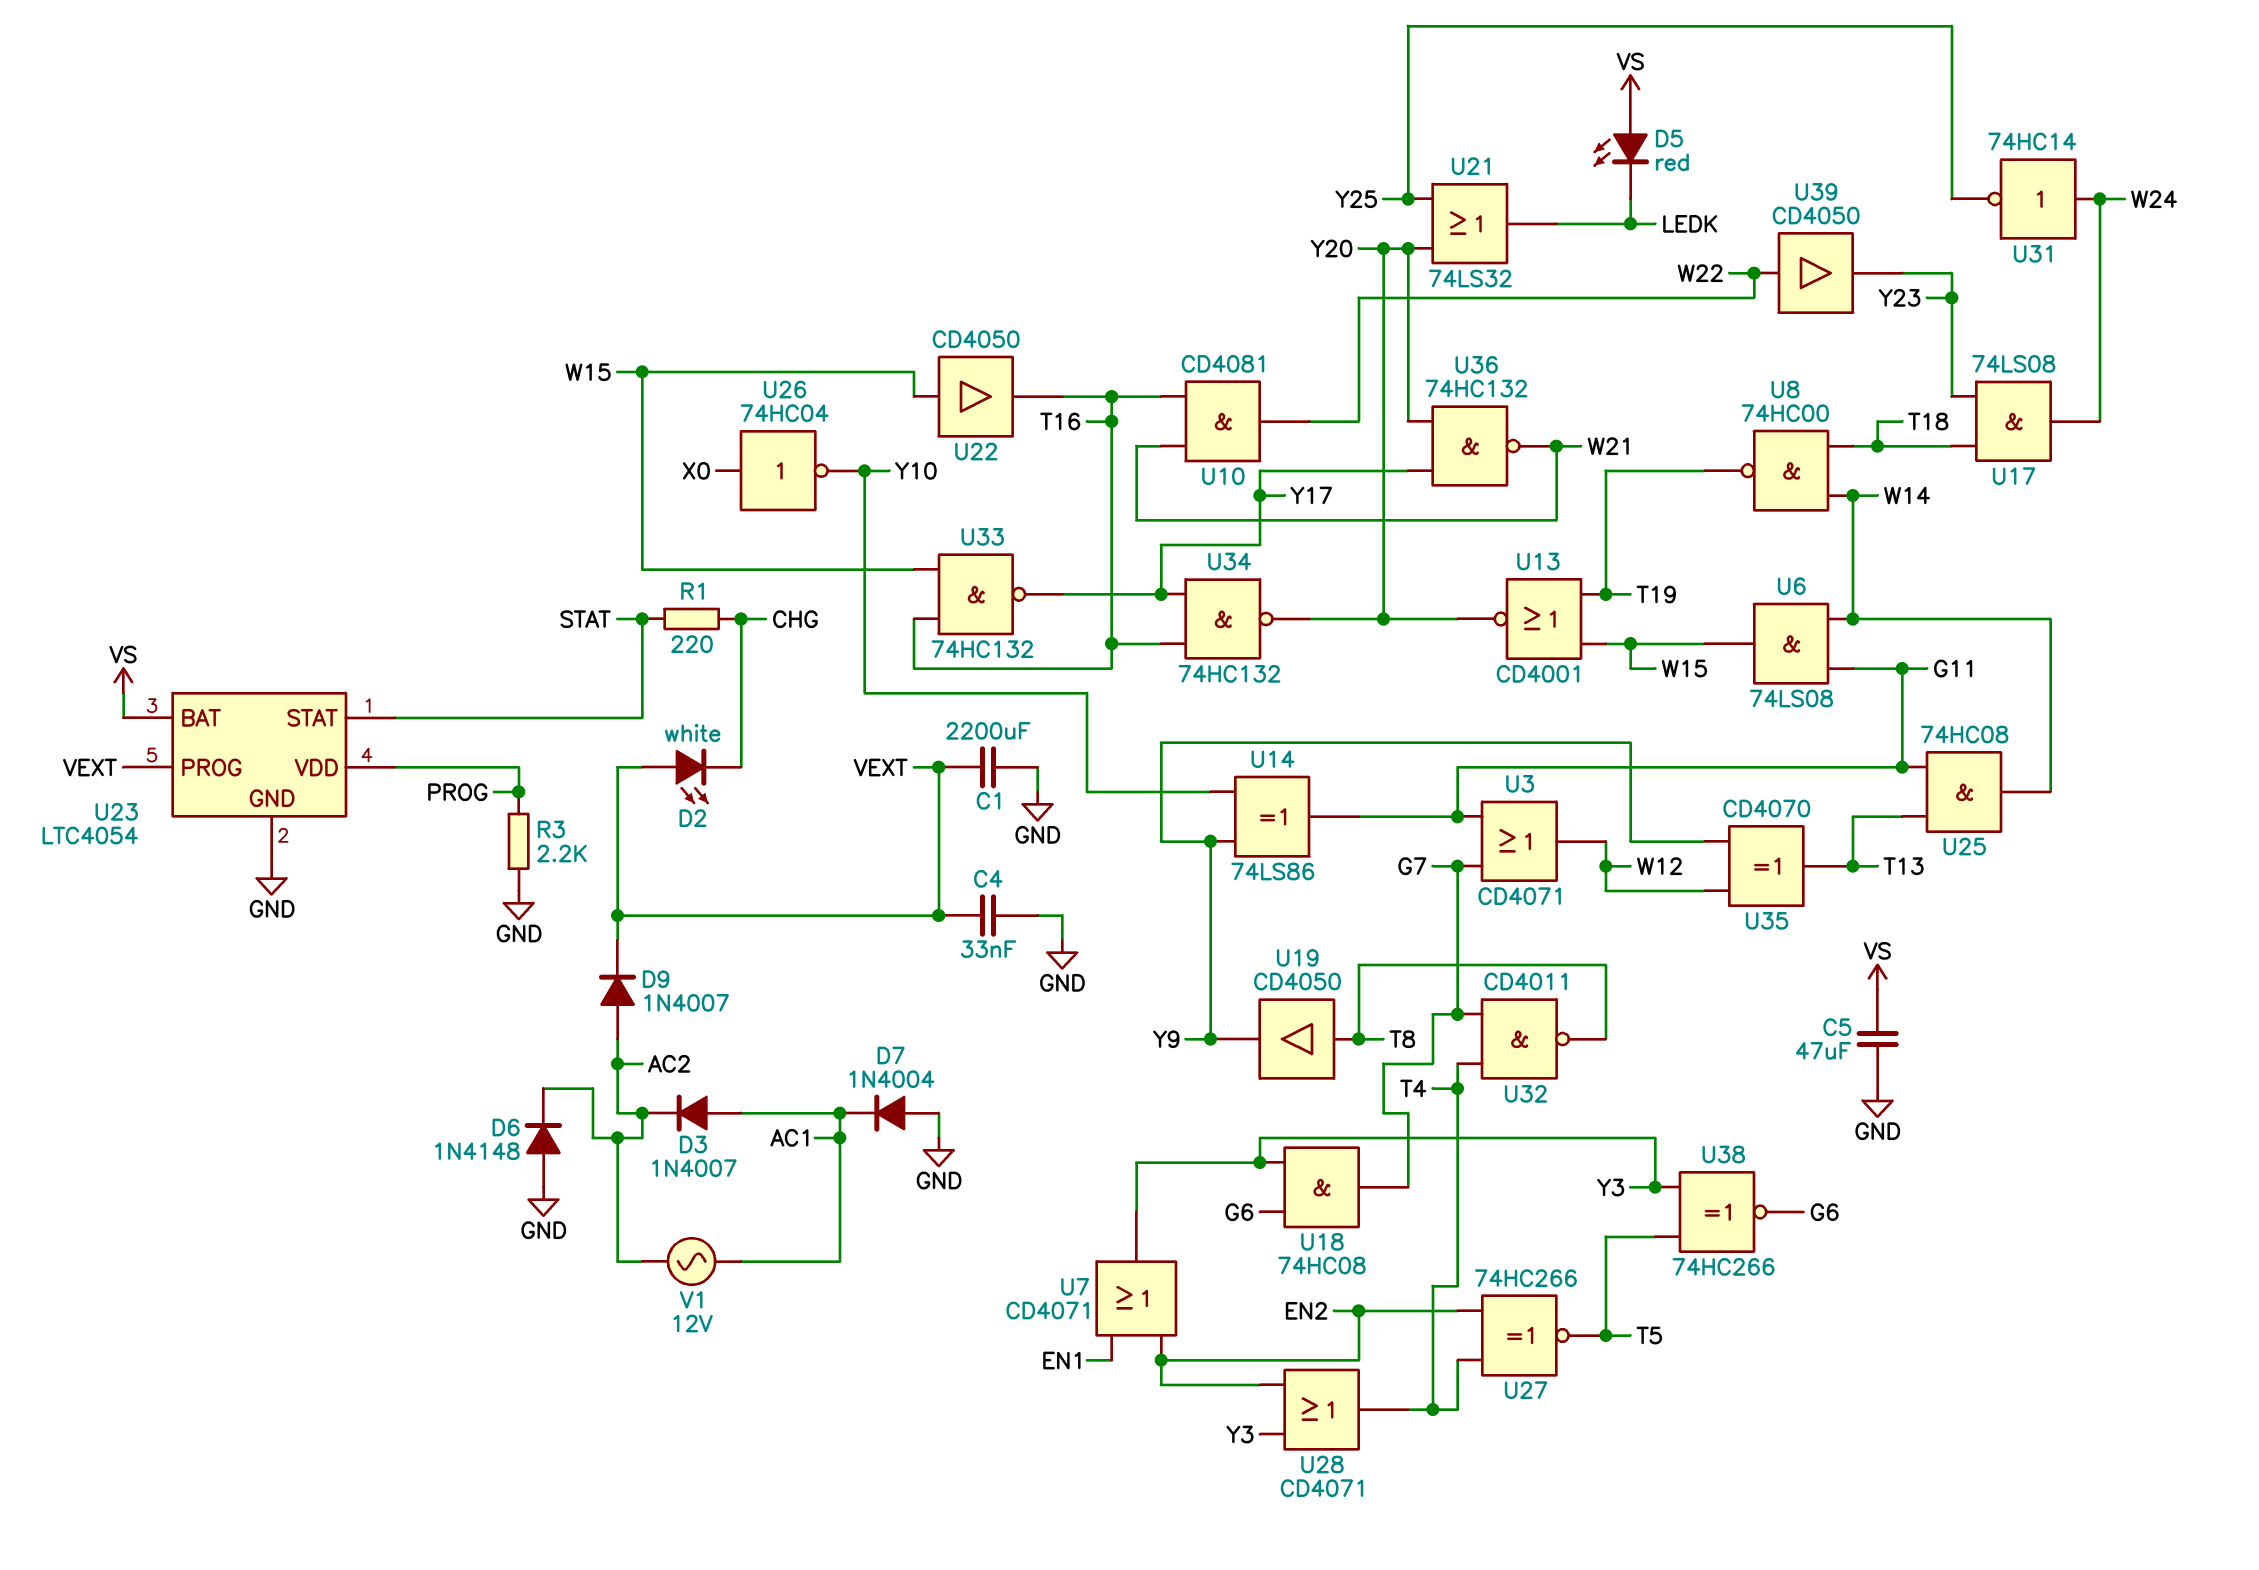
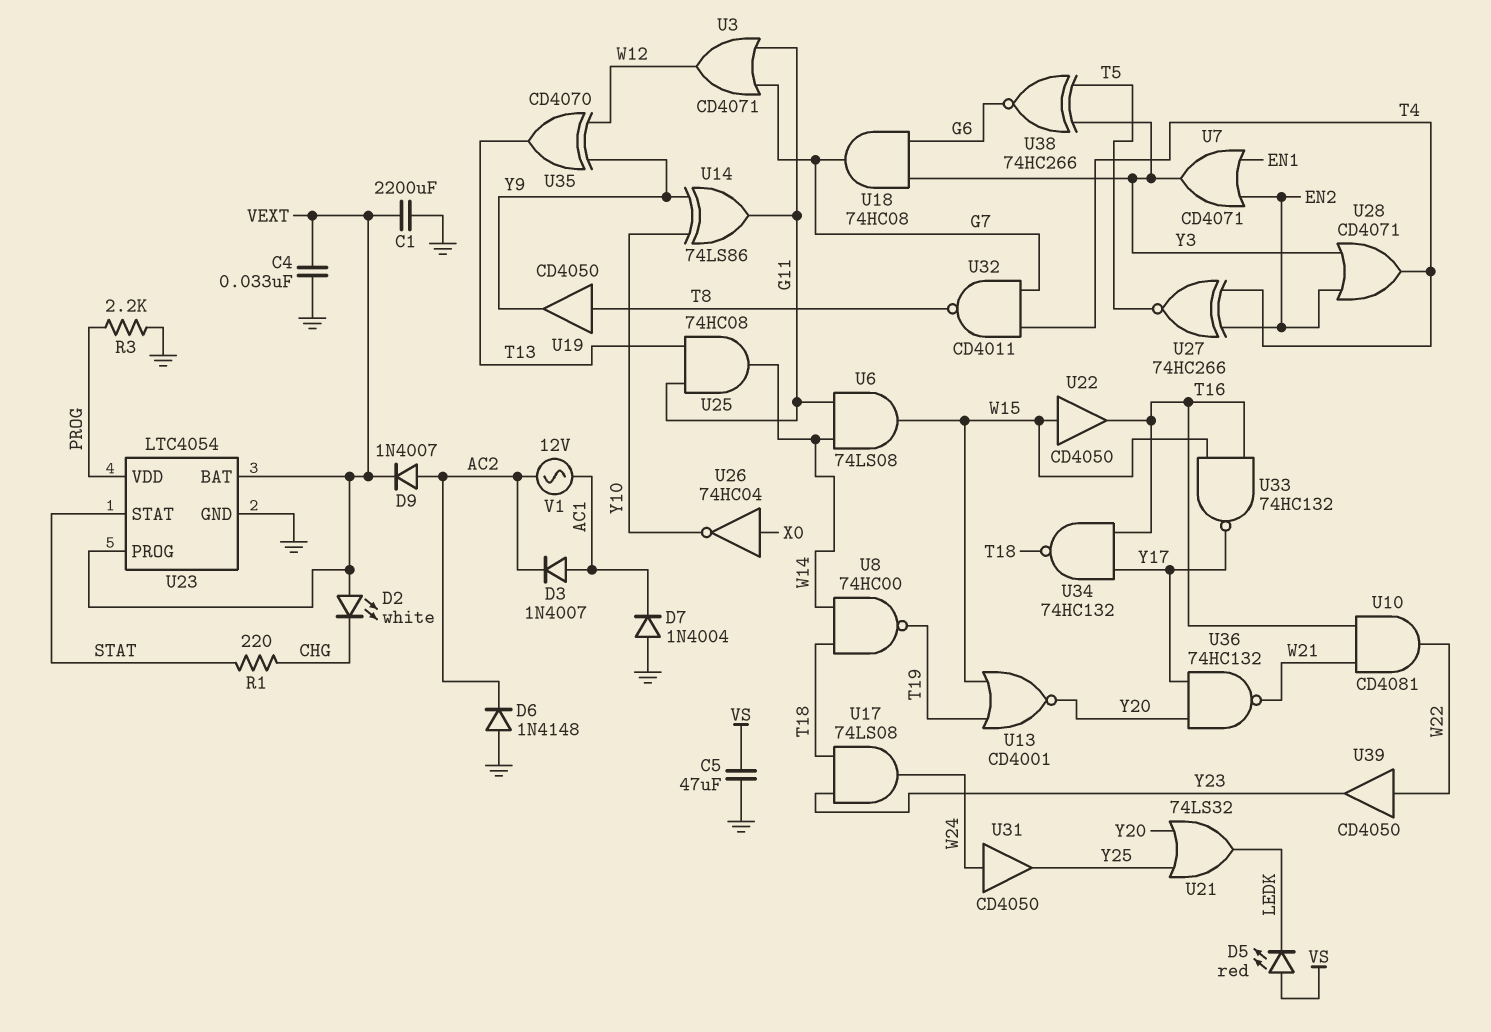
U23 pin BAT: VS -> VEXT
U31: NOT 74HC14 (in W24, out Y25) -> buffer CD4050 (in W24, out Y25)
U34: NAND 74HC132 (in T16, in Y17, out Y20) -> NAND 74HC132 (in T16, in Y17, out T18)

